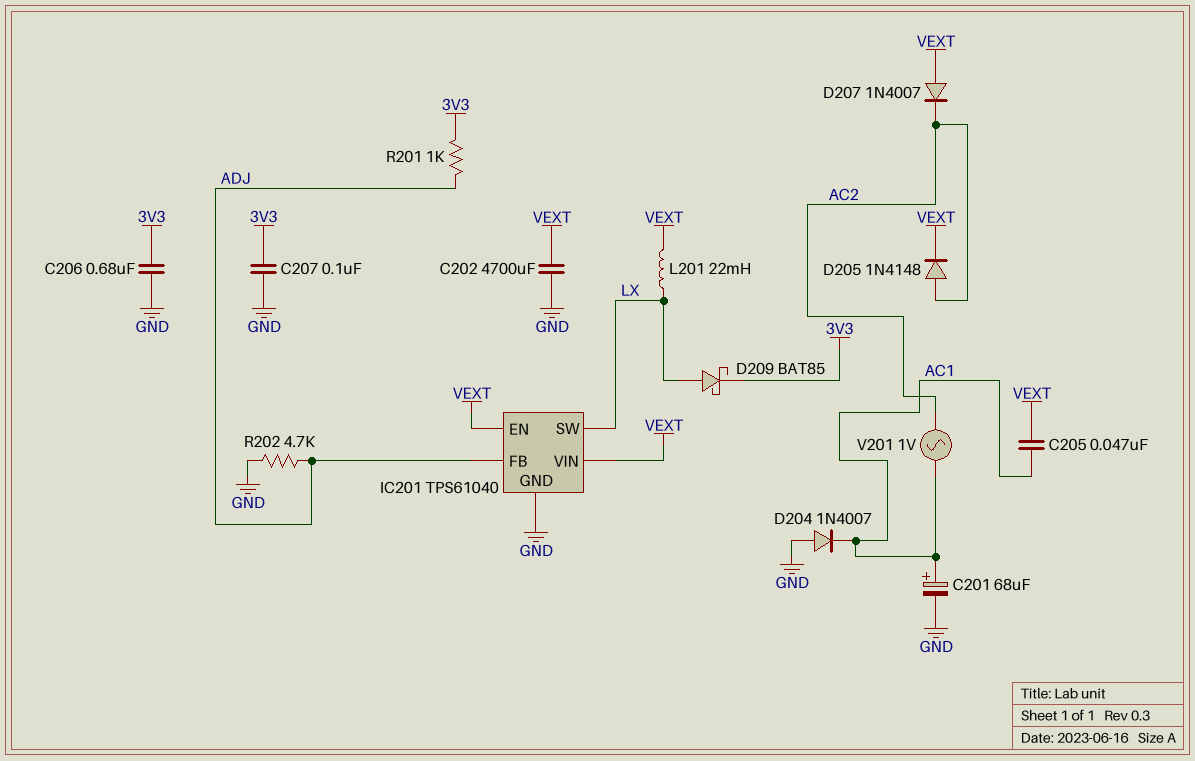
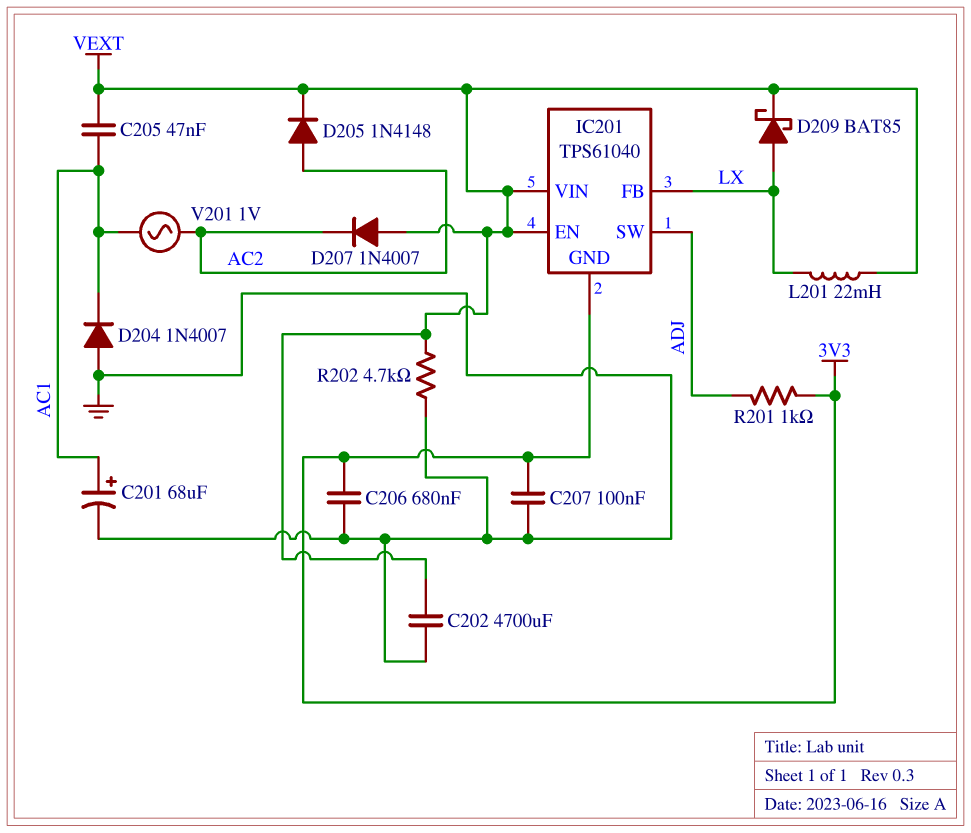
D209: schottky BAT85 (A LX, K 3V3) -> schottky BAT85 (A LX, K VEXT)
IC201 pin FB: ADJ -> LX
IC201 pin GND: GND -> 3V3
IC201 pin SW: LX -> ADJ
R202: 4.7k (ADJ, GND) -> 4.7k (GND, VEXT)

